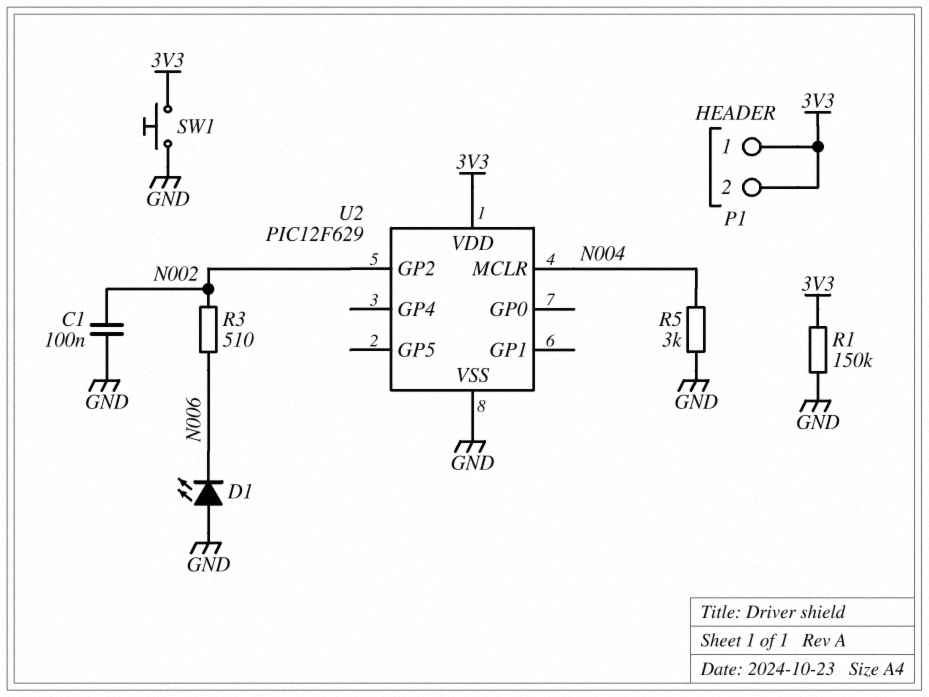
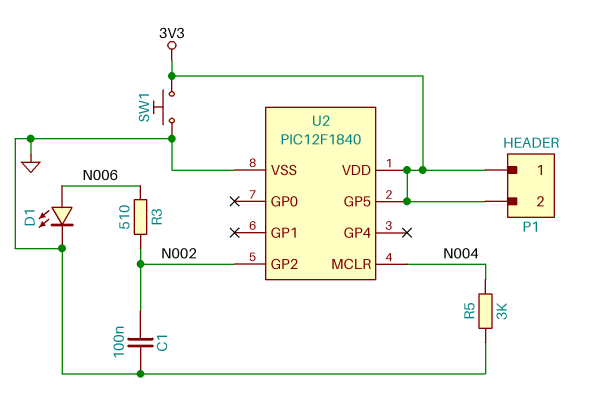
D1: LED (A GND, K N006) -> LED (A N006, K GND)
R1: 150k (3V3, GND) -> none
U2: PIC12F629 -> PIC12F1840
U2 pin GP5: none -> 3V3

